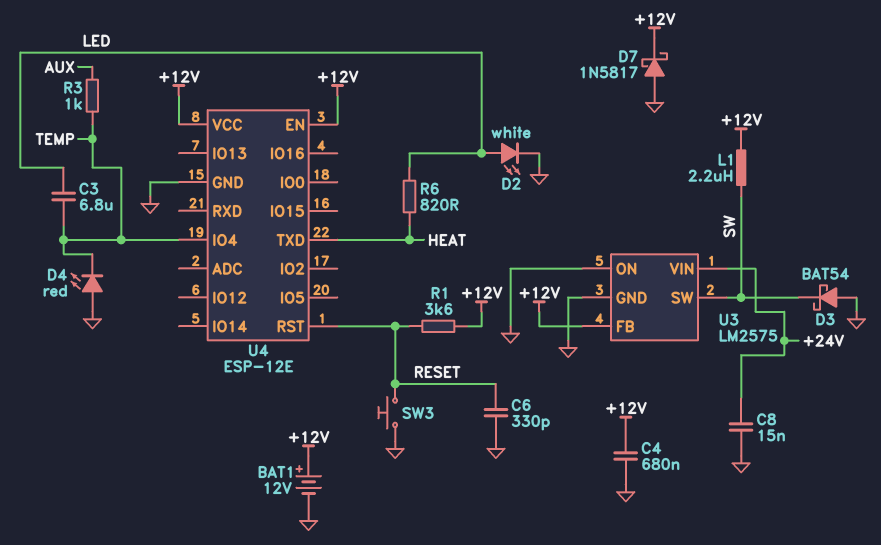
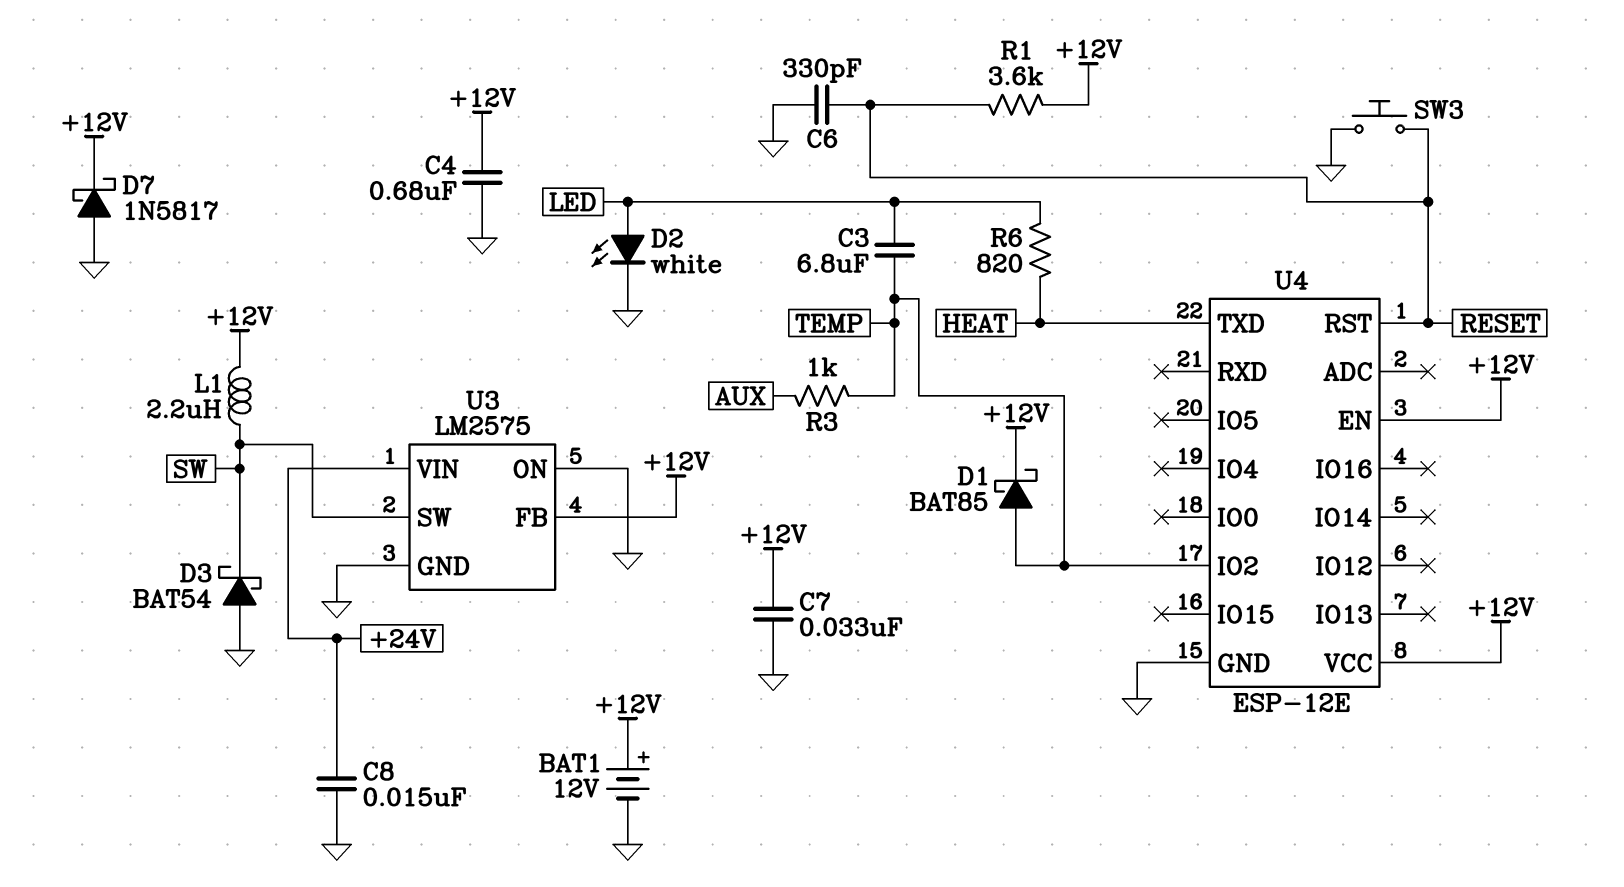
C7: none -> 33nF (+12V, GND)
D1: none -> schottky BAT85 (A TEMP, K +12V)
D4: LED red (A GND, K TEMP) -> none
U4 pin IO2: none -> TEMP
U4 pin IO4: TEMP -> none

